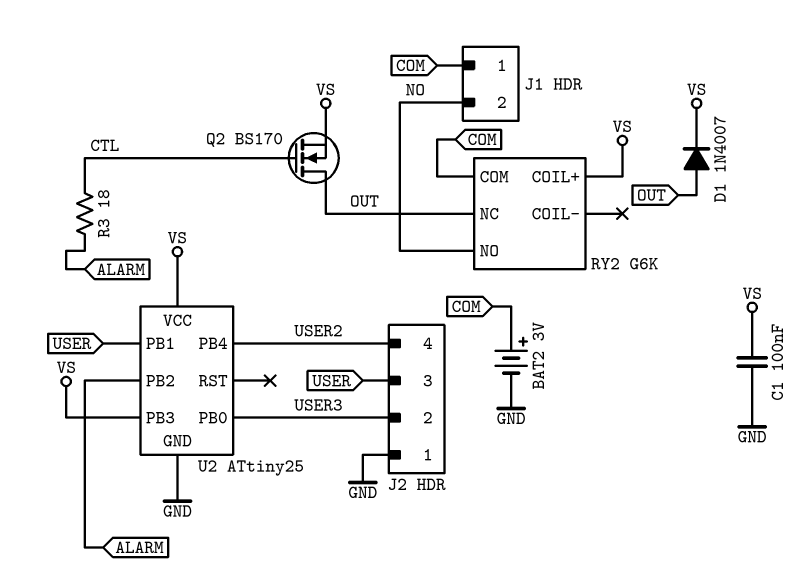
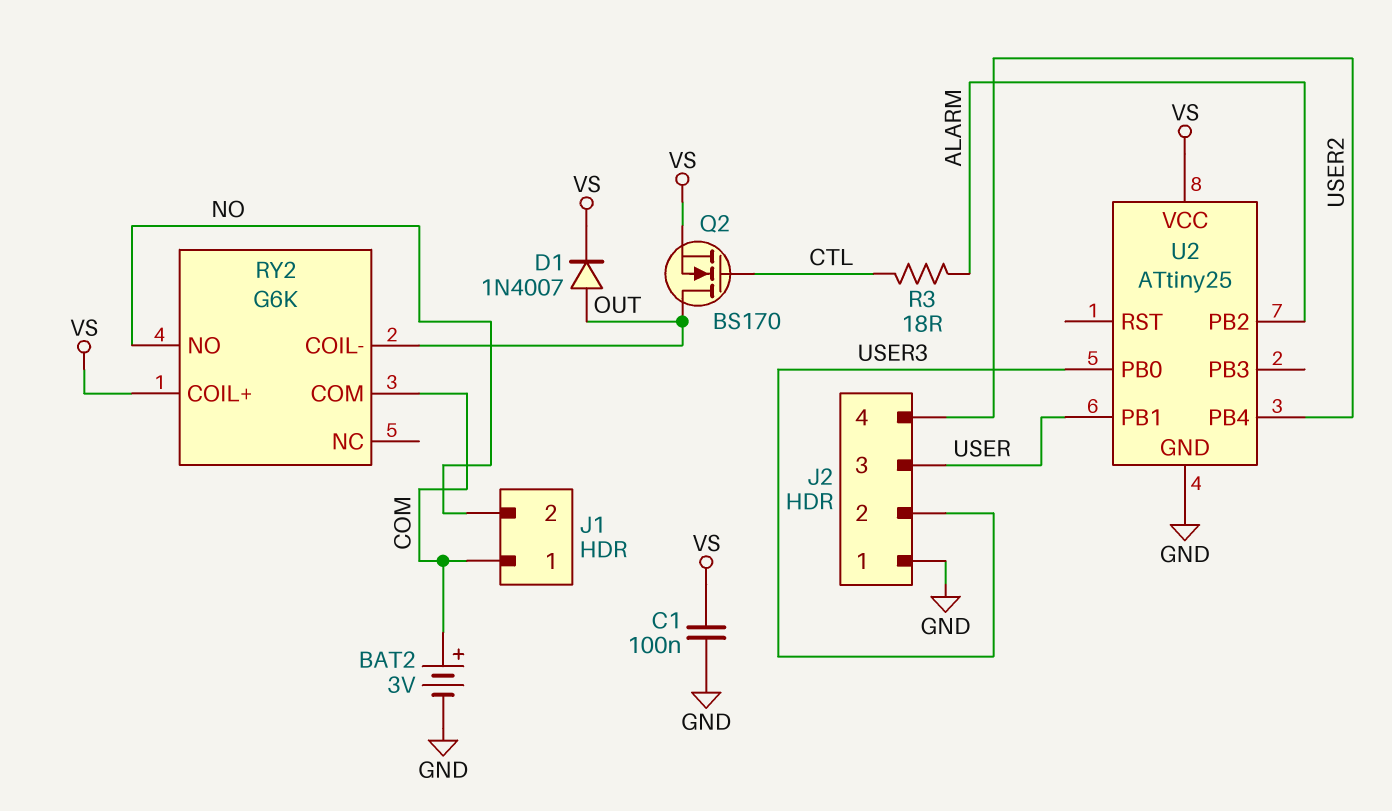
RY2 pin COIL-: none -> OUT
RY2 pin NC: OUT -> none
U2 pin PB3: VS -> none

